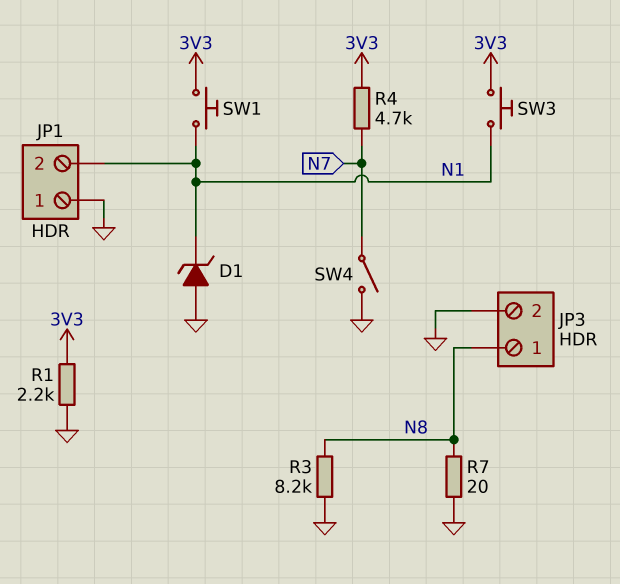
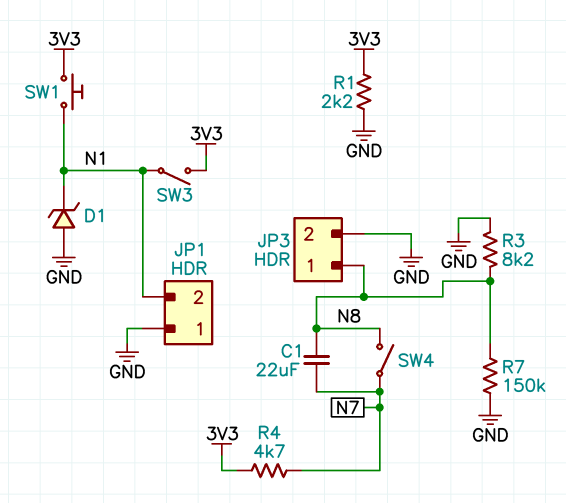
C1: none -> 22uF (N7, N8)
R7: 20 (GND, N8) -> 150k (GND, N8)
SW3: button (3V3, N1) -> switch (3V3, N1)
SW4: switch (GND, N7) -> switch (N7, N8)

